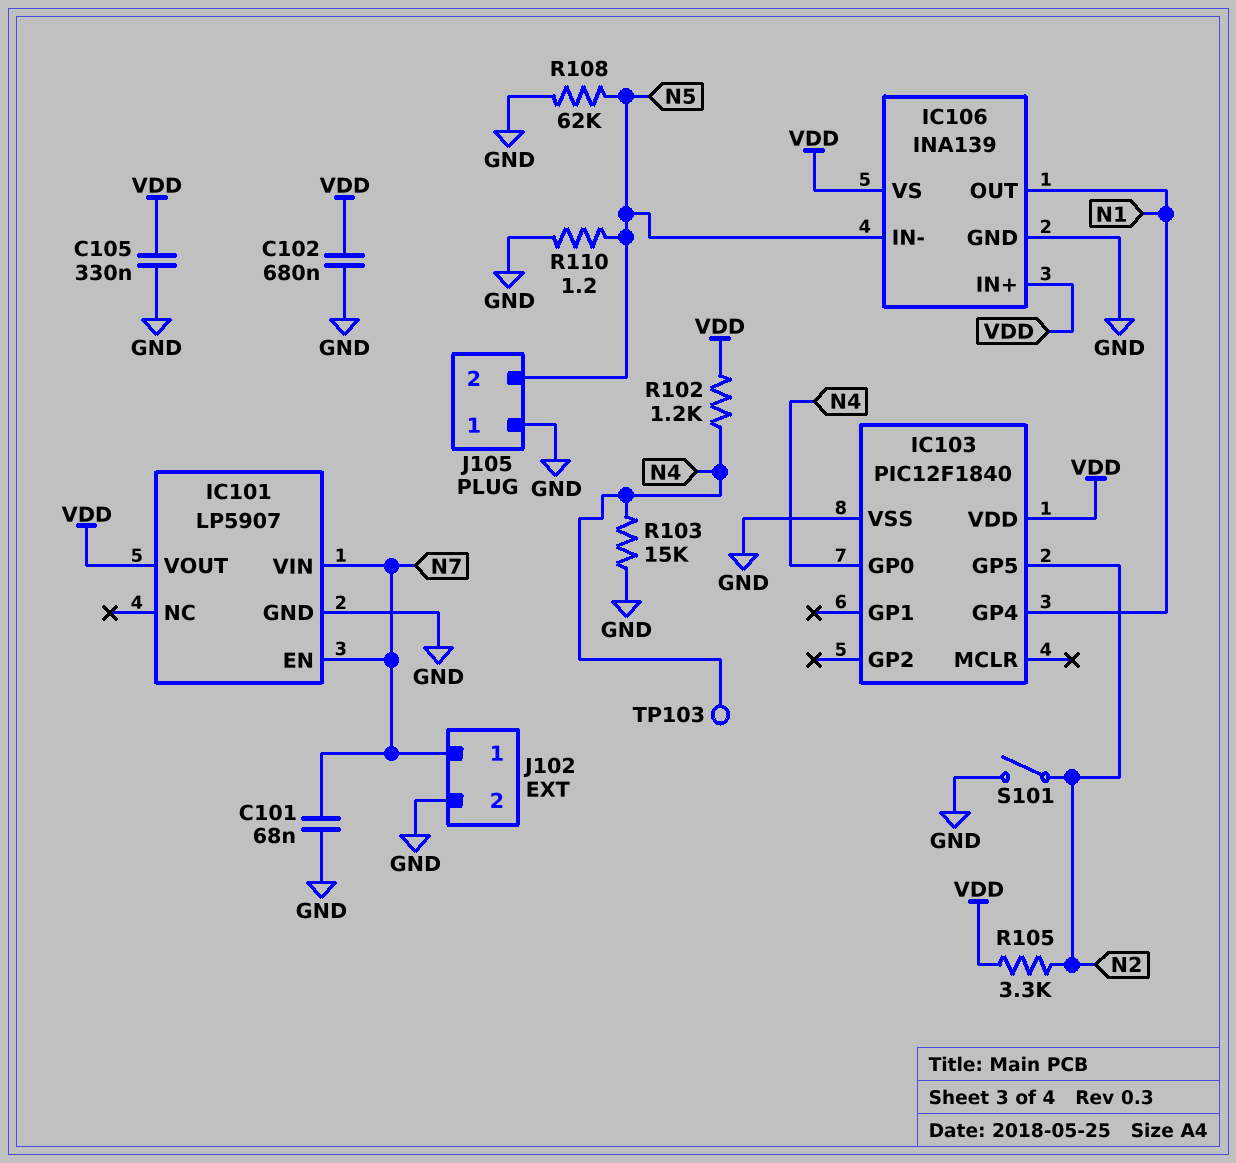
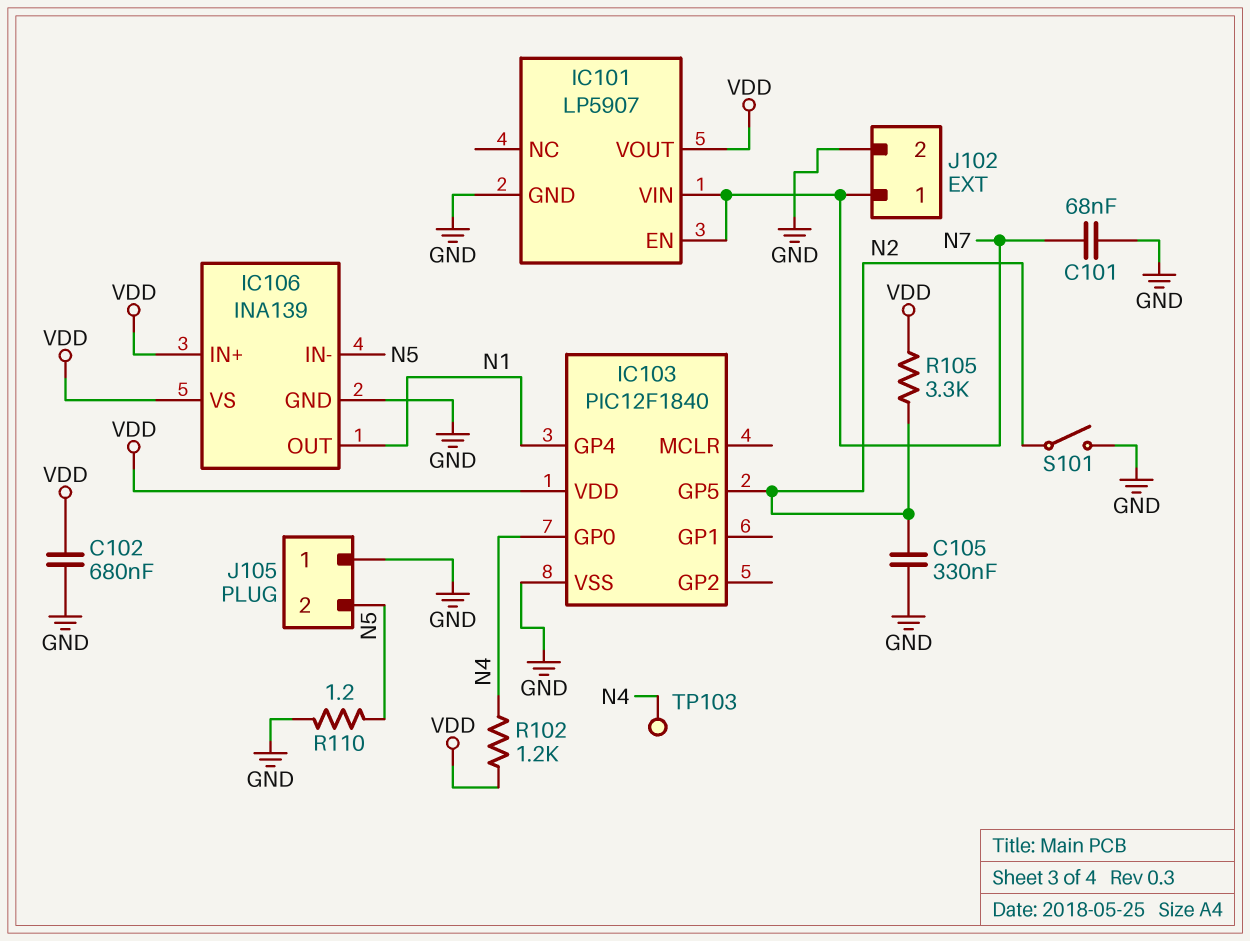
C105: 330nF (GND, VDD) -> 330nF (GND, N2)
R103: 15k (GND, N4) -> none
R108: 62k (GND, N5) -> none

